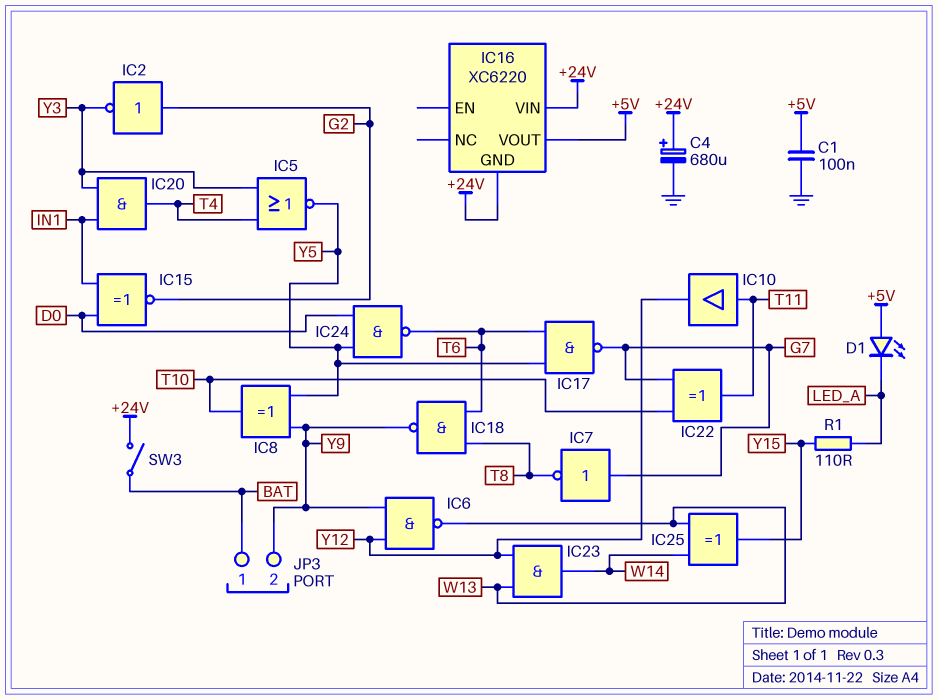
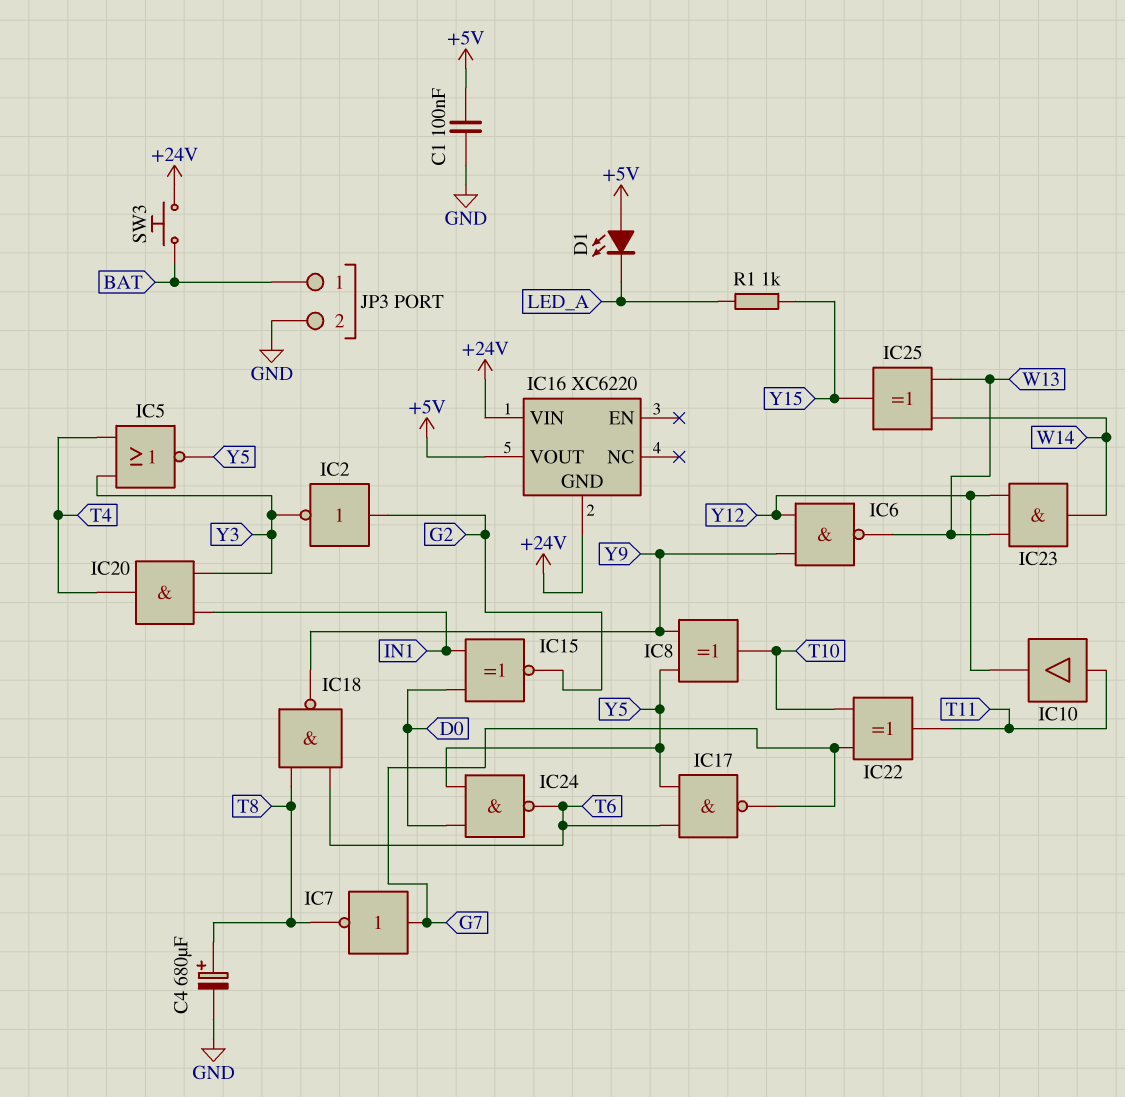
C4: 680uF (plus +24V, minus GND) -> 680uF (plus T8, minus GND)
JP3 pin 2: Y9 -> GND
R1: 110 (LED_A, Y15) -> 1k (LED_A, Y15)
SW3: switch (+24V, BAT) -> button (+24V, BAT)

